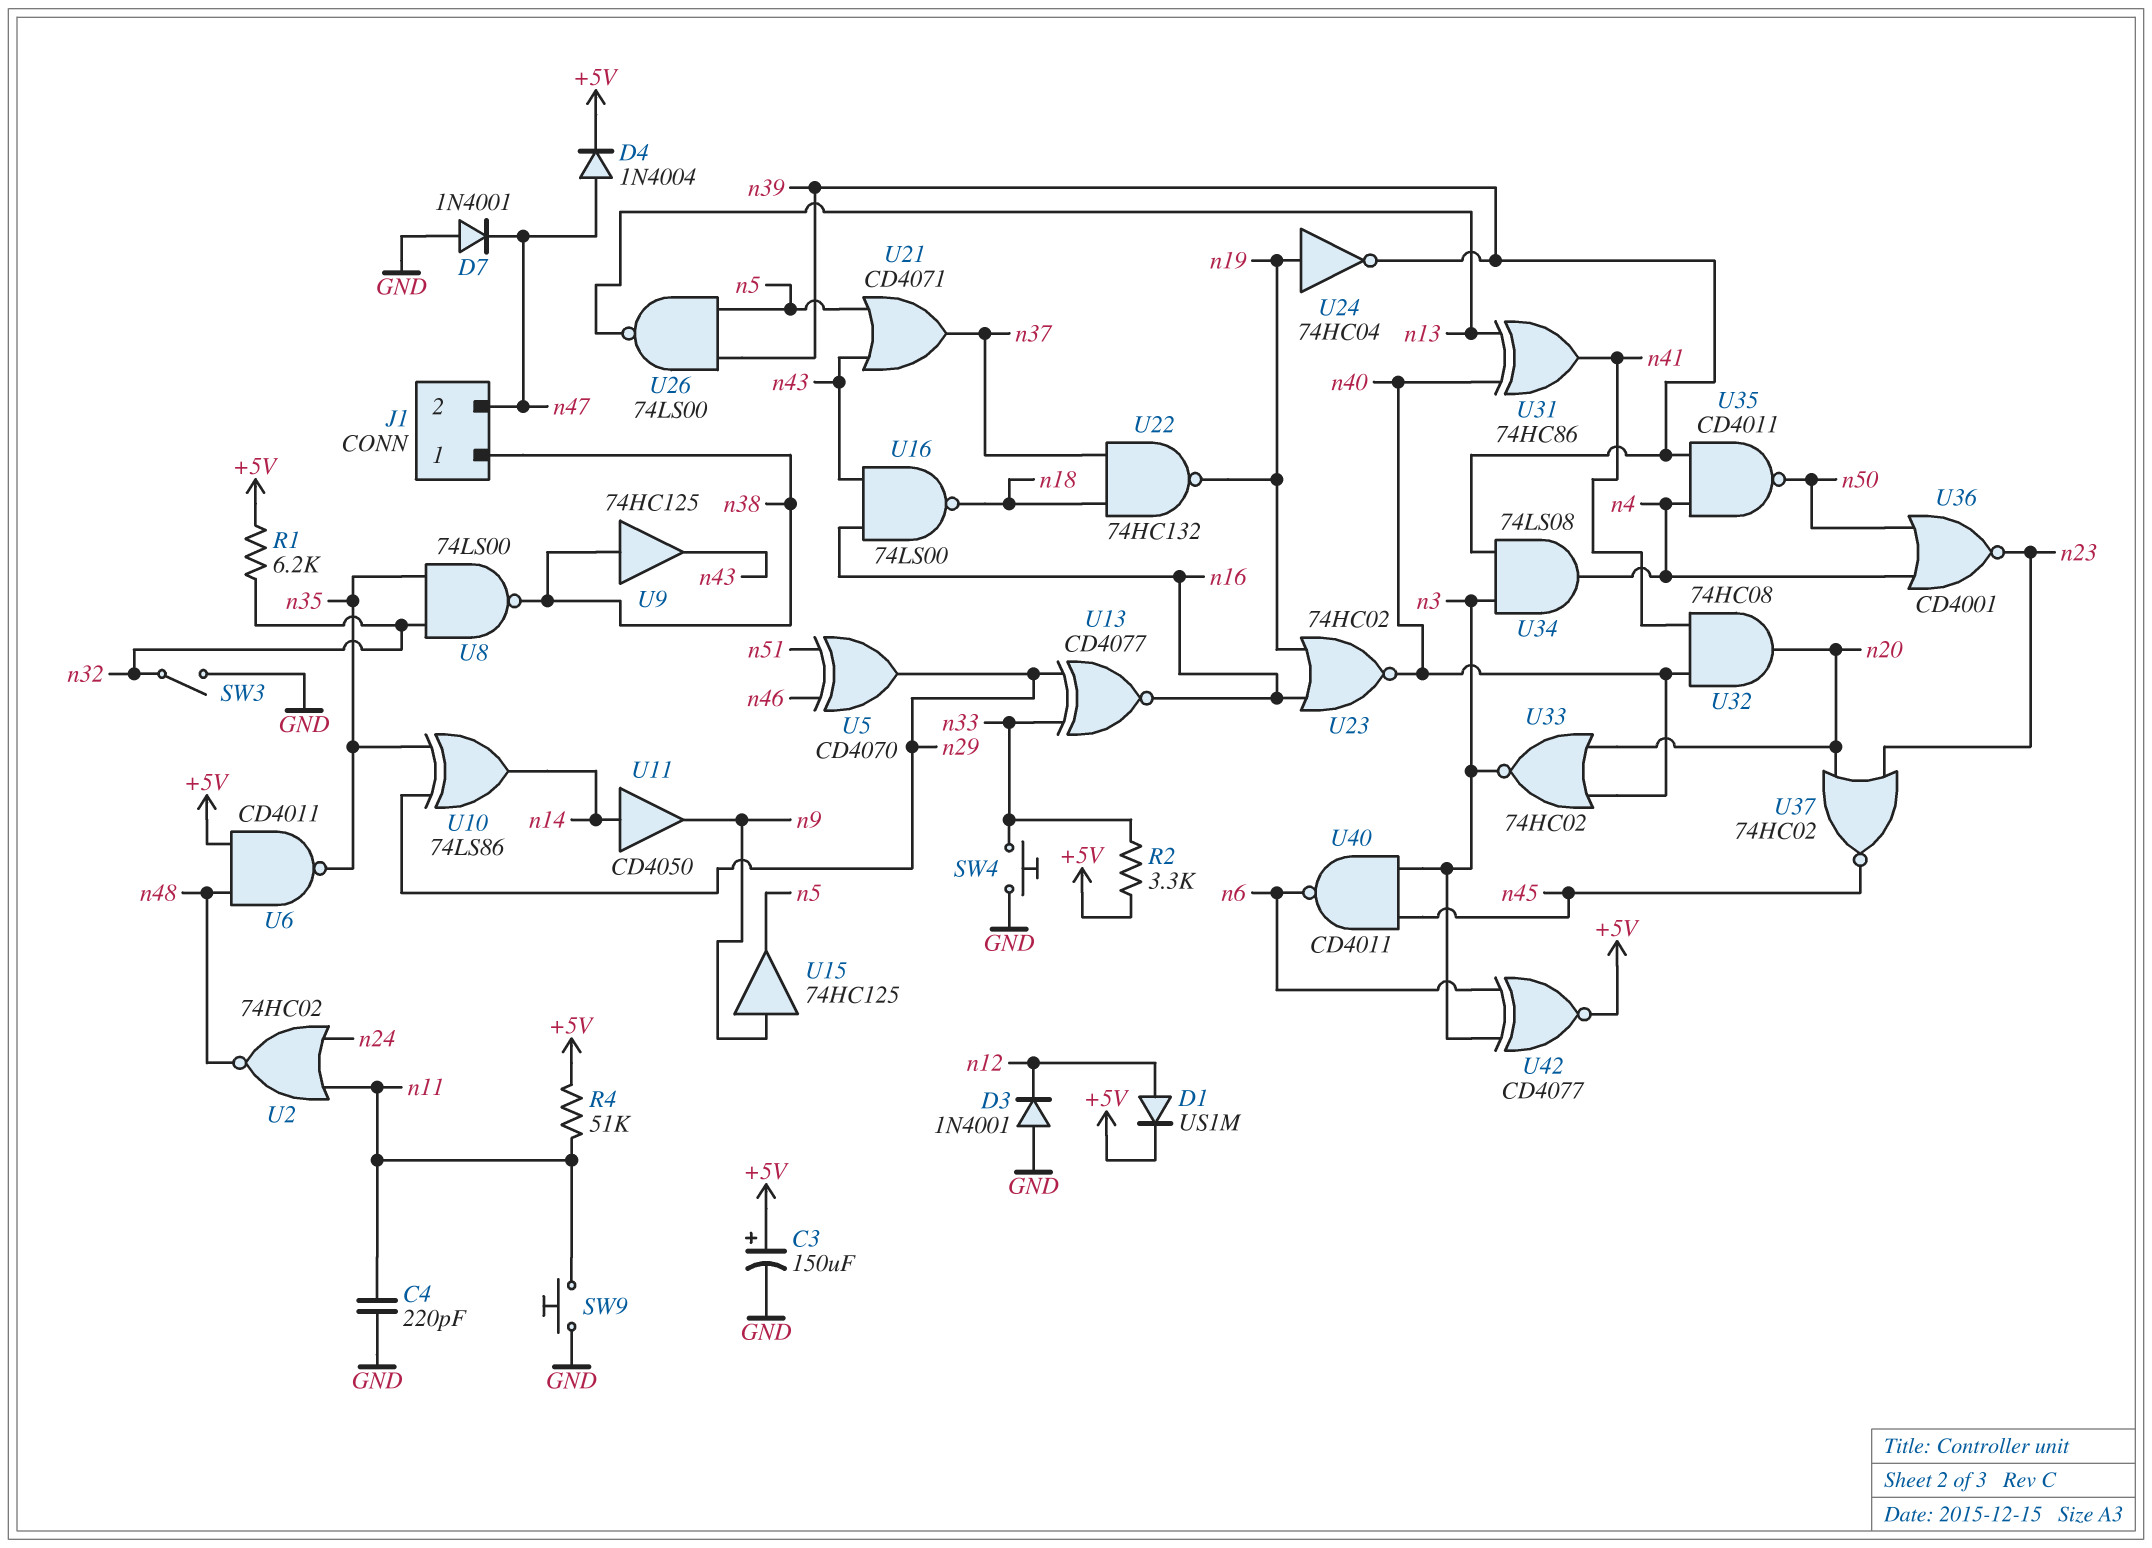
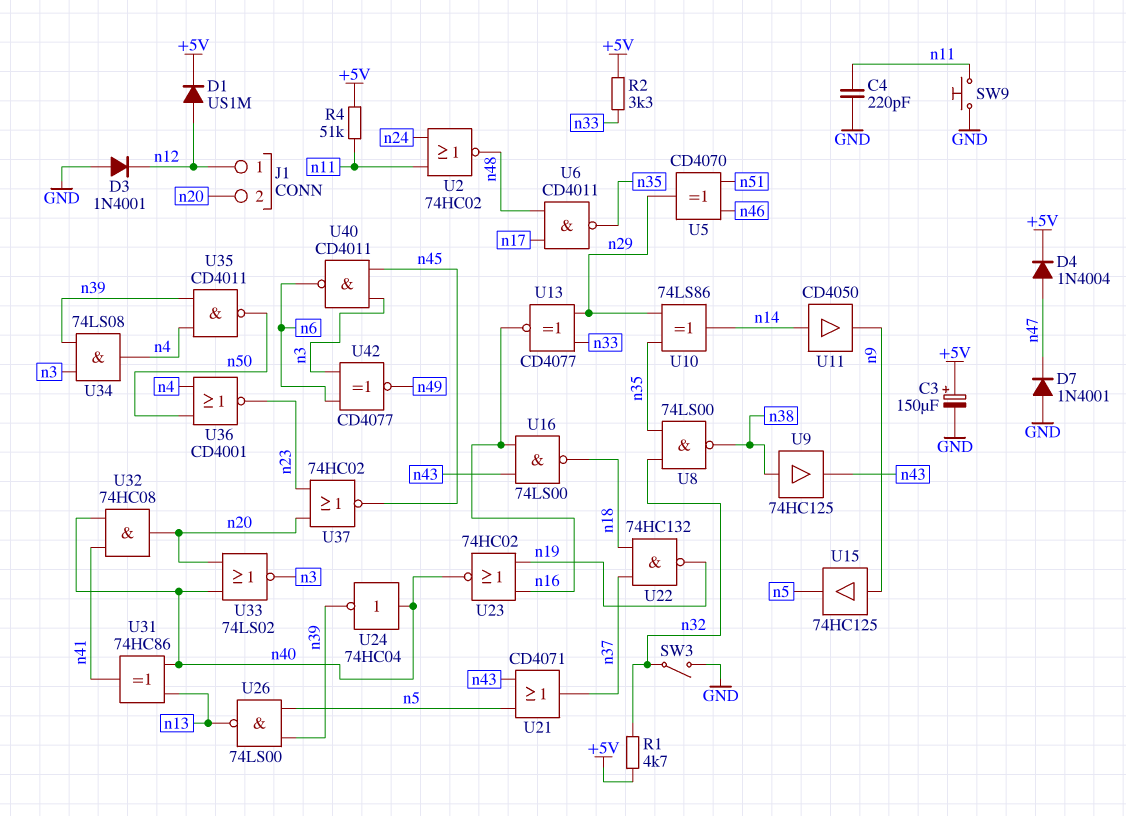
J1 pin 1: n38 -> n12
J1 pin 2: n47 -> n20
R1: 6.2k (+5V, n32) -> 4.7k (+5V, n32)
SW4: button (GND, n33) -> none
U6: NAND CD4011 (in +5V, in n48, out n35) -> NAND CD4011 (in n17, in n48, out n35)
U24: NOT 74HC04 (in n19, out n39) -> NOT 74HC04 (in n40, out n39)
U33: NOR 74HC02 (in n20, in n40, out n3) -> NOR 74LS02 (in n20, in n40, out n3)
U42: XNOR CD4077 (in n3, in n6, out +5V) -> XNOR CD4077 (in n3, in n6, out n49)

